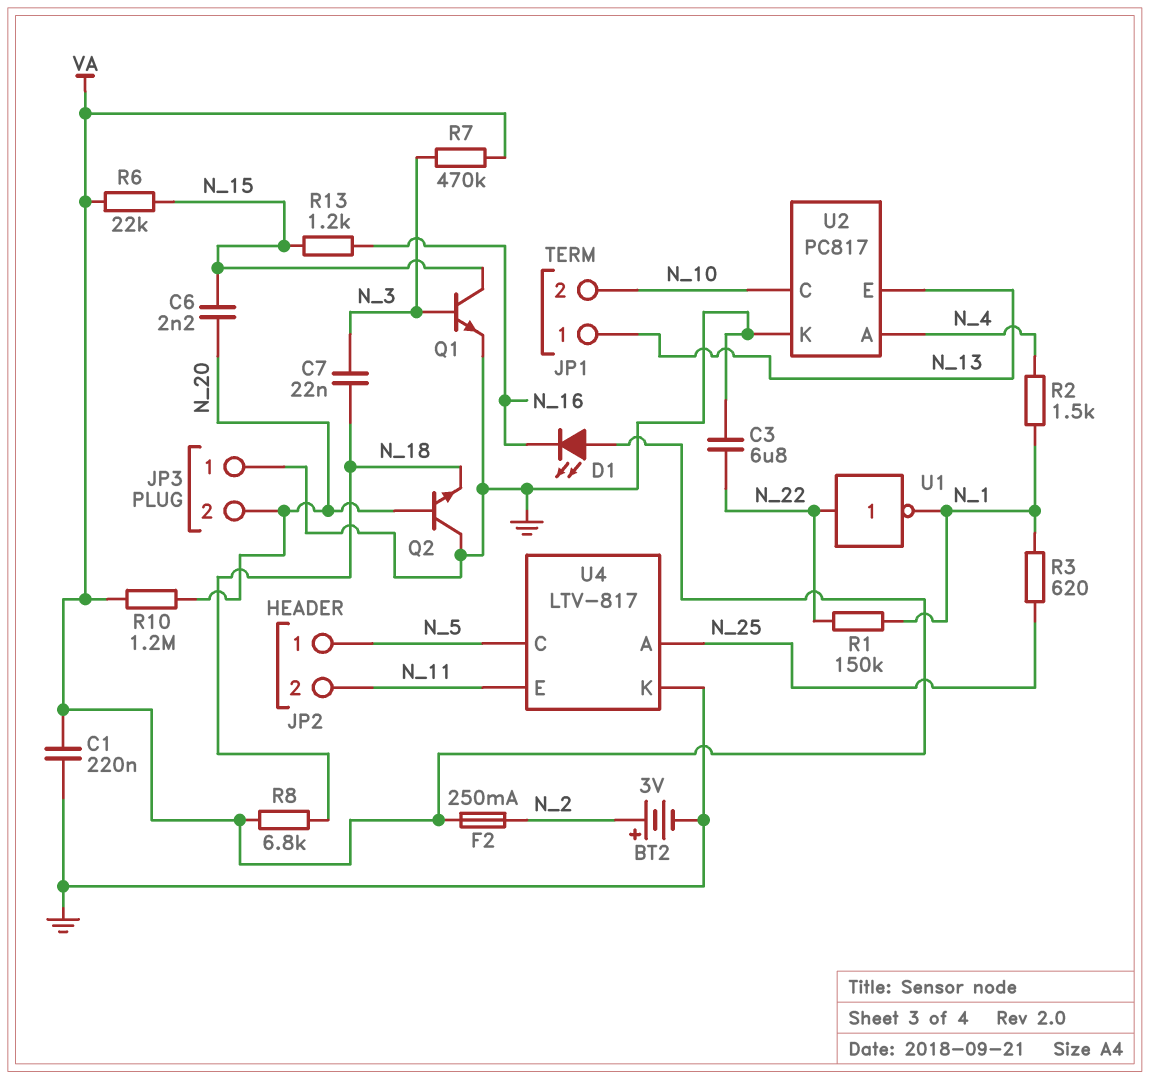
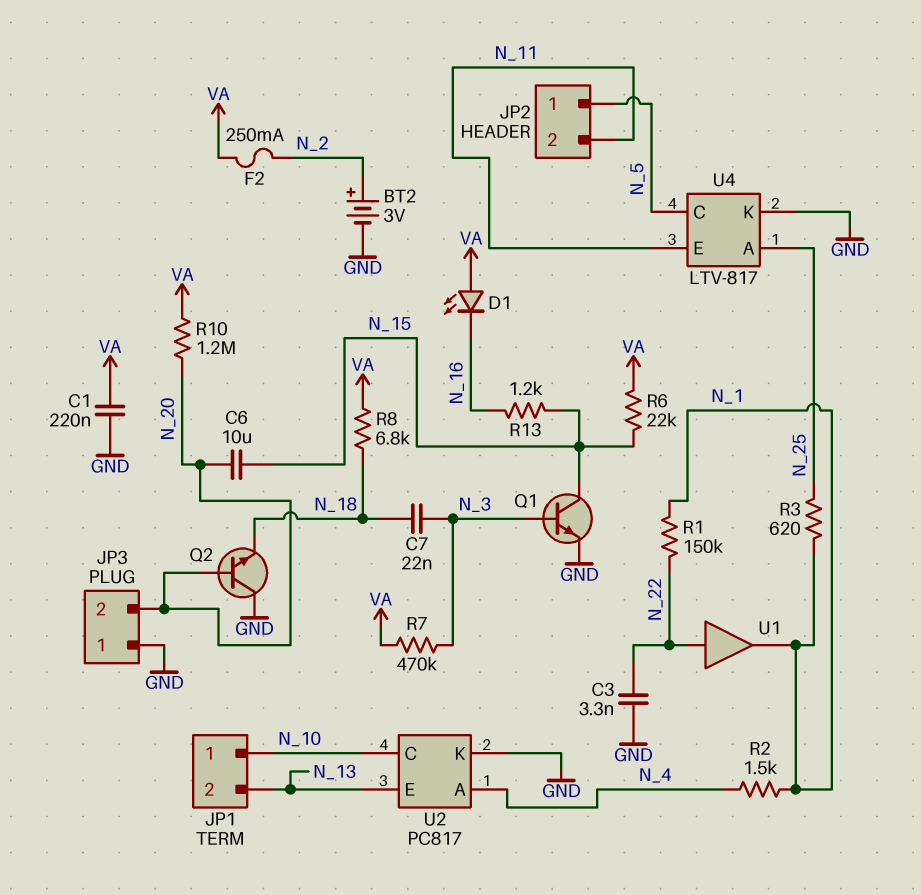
C3: 6.8uF (GND, N_22) -> 3.3nF (GND, N_22)
C6: 2.2nF (N_15, N_20) -> 10uF (N_15, N_20)
JP1 pin 1: N_13 -> N_10
JP1 pin 2: N_10 -> N_13
U1: NOT (in N_22, out N_1) -> buffer (in N_22, out N_1)

